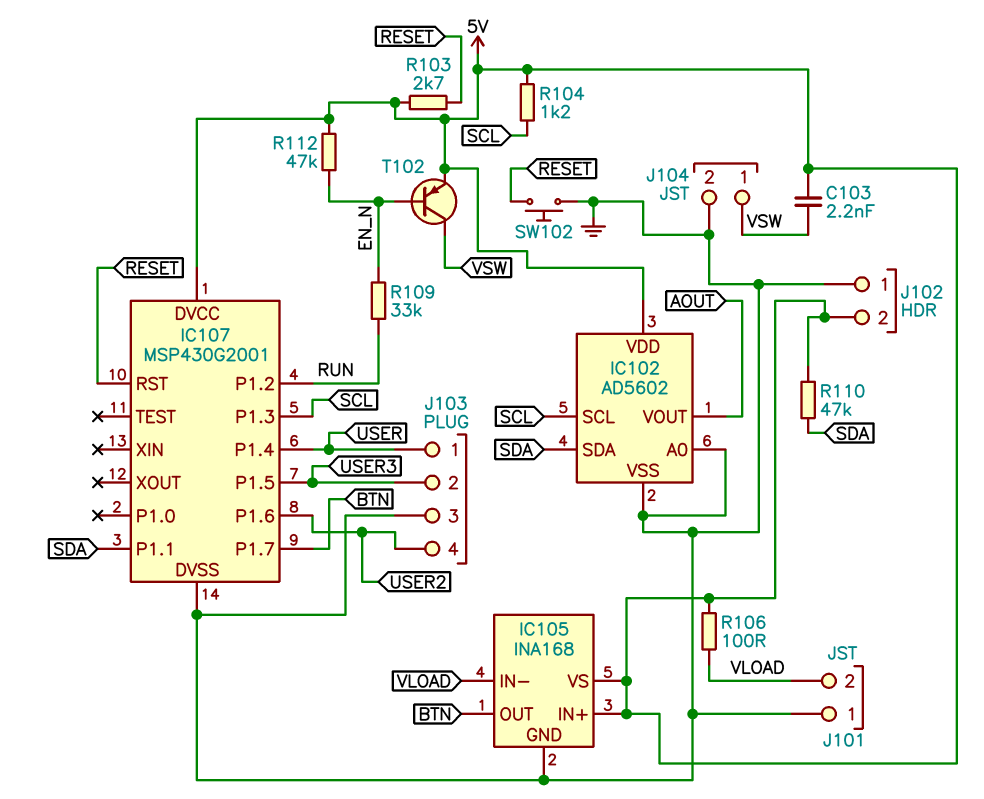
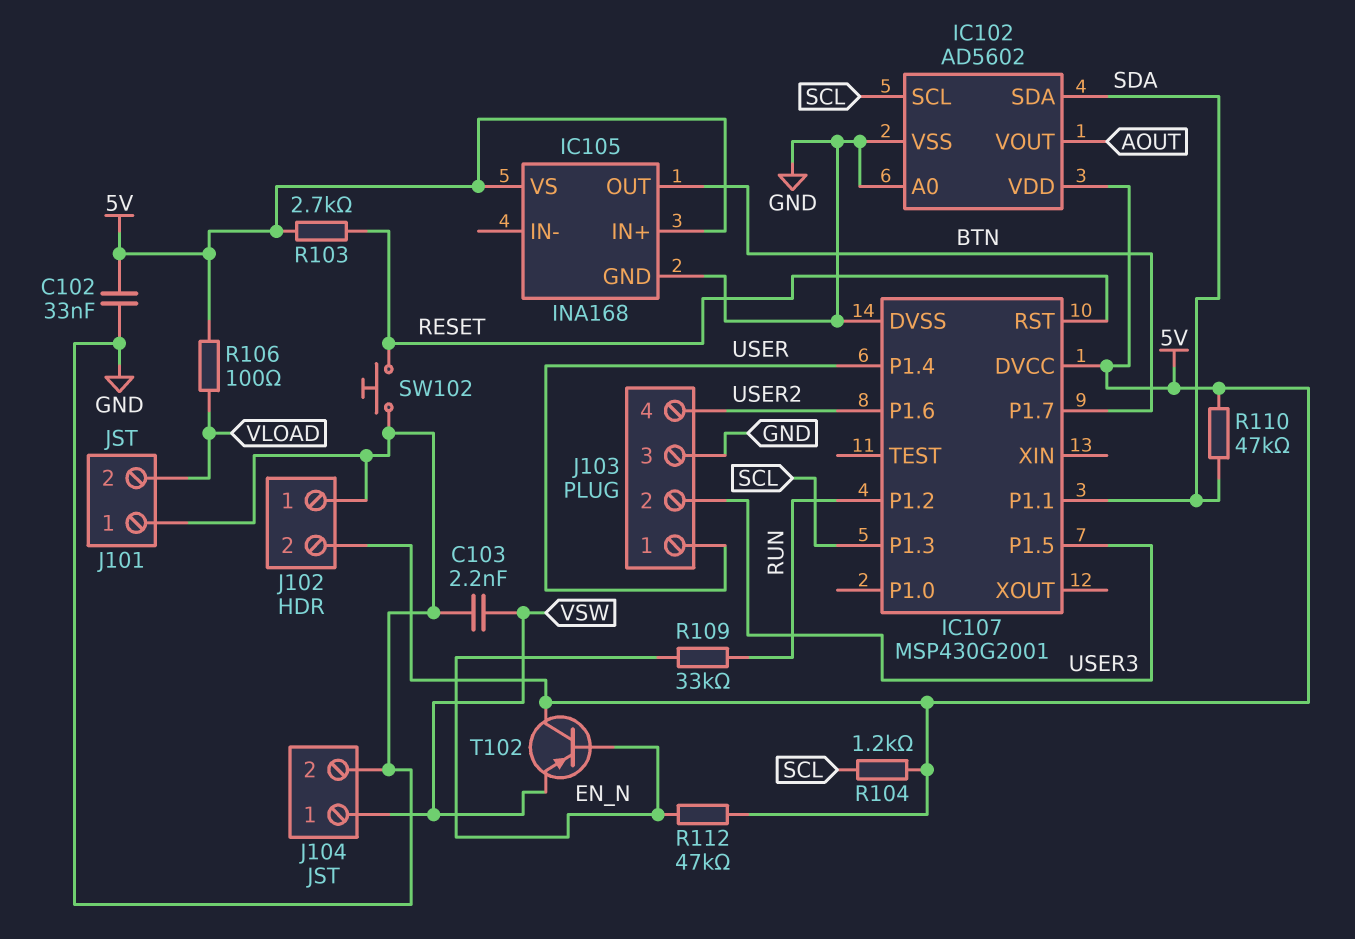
C102: none -> 33nF (5V, GND)
C103: 2.2nF (5V, VSW) -> 2.2nF (GND, VSW)
IC105 pin IN-: VLOAD -> none
T102: PNP (B EN_N, C VSW, E 5V) -> PNP (B EN_N, C 5V, E VSW)

